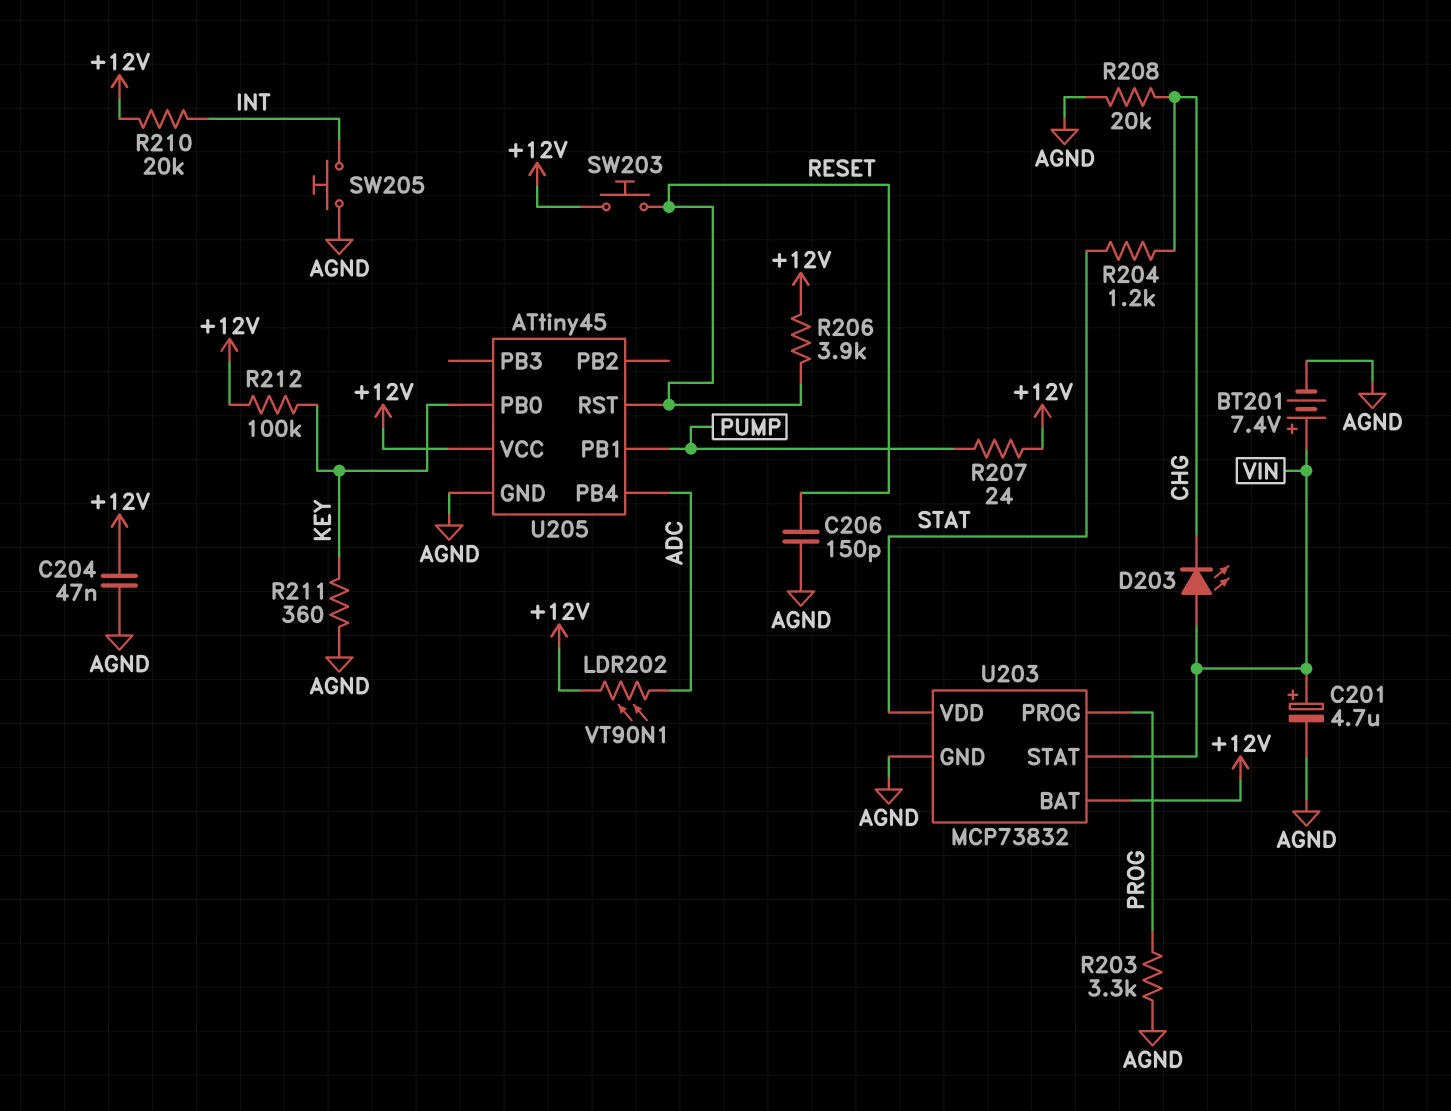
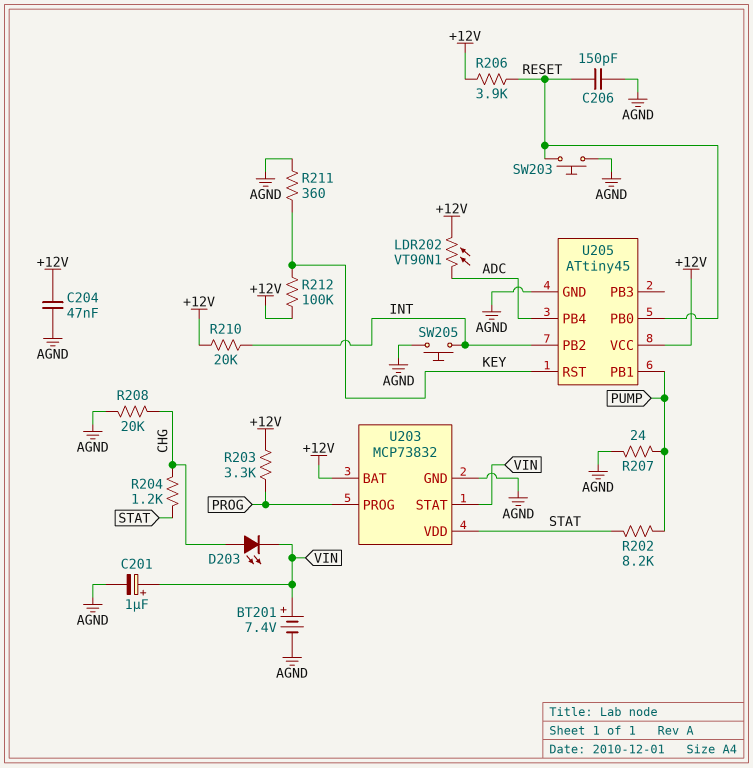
C201: 4.7uF (plus VIN, minus AGND) -> 1uF (plus VIN, minus AGND)
D203: LED (A VIN, K CHG) -> LED (A CHG, K VIN)
R202: none -> 8.2k (PUMP, STAT)
R203: 3.3k (AGND, PROG) -> 3.3k (+12V, PROG)
R207: 24 (+12V, PUMP) -> 24 (AGND, PUMP)
SW203: button (+12V, RESET) -> button (AGND, RESET)
U205 pin PB0: KEY -> RESET
U205 pin PB2: none -> INT
U205 pin RST: RESET -> KEY

